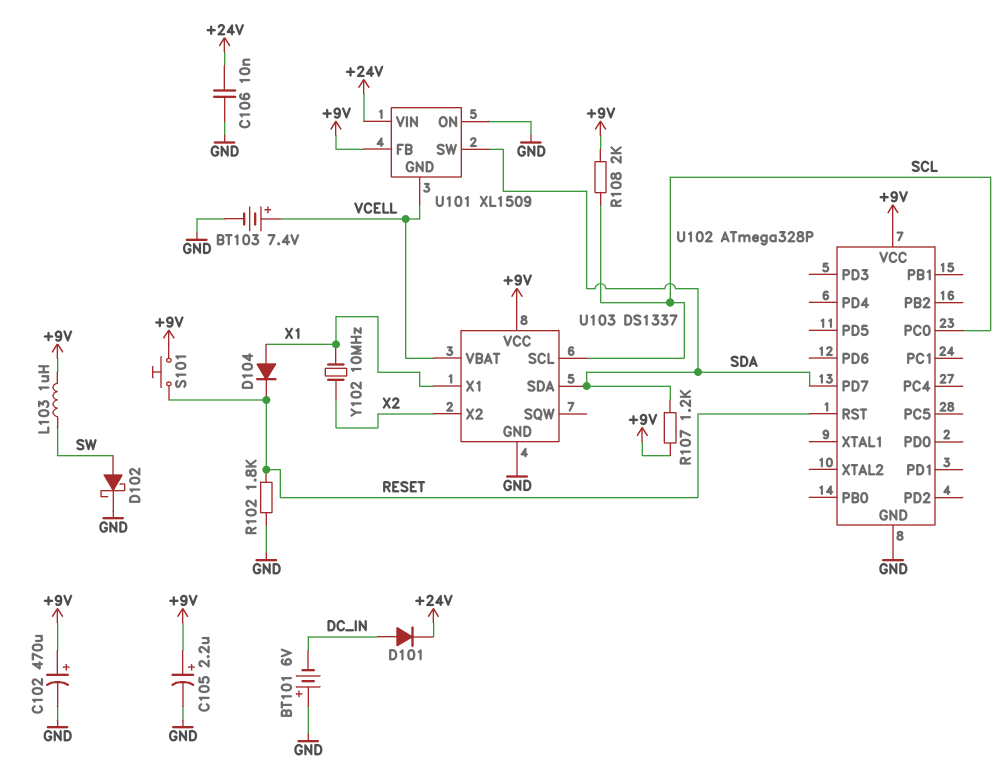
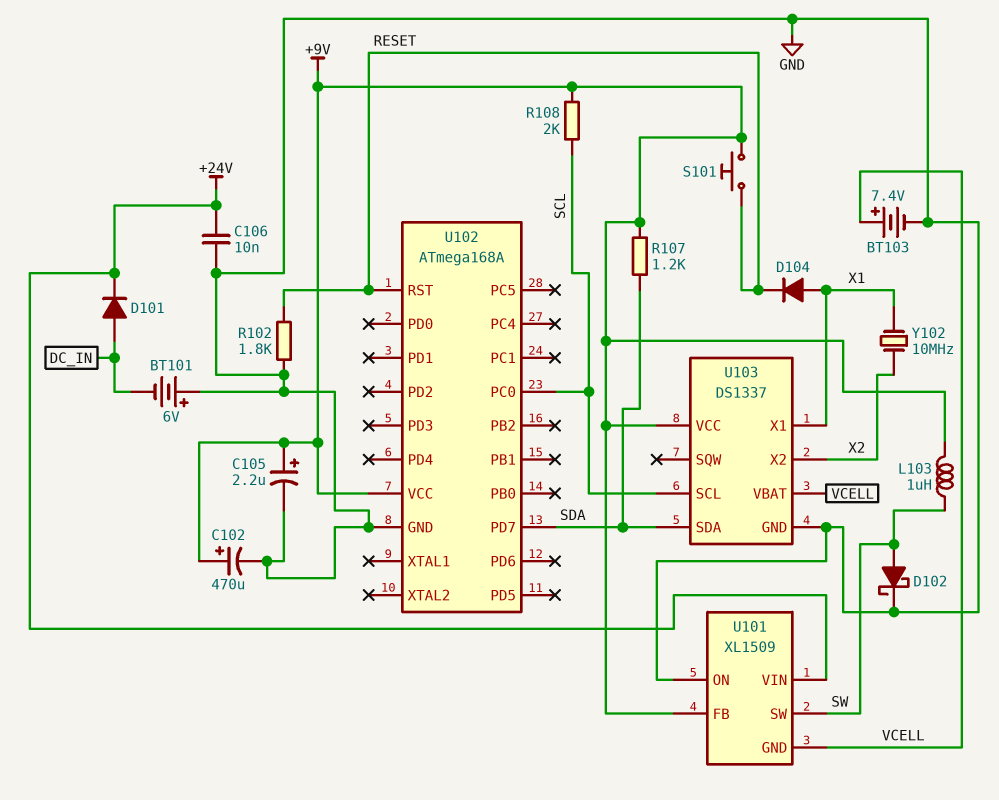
U101 pin SW: SDA -> SW
U102: ATmega328P -> ATmega168A

